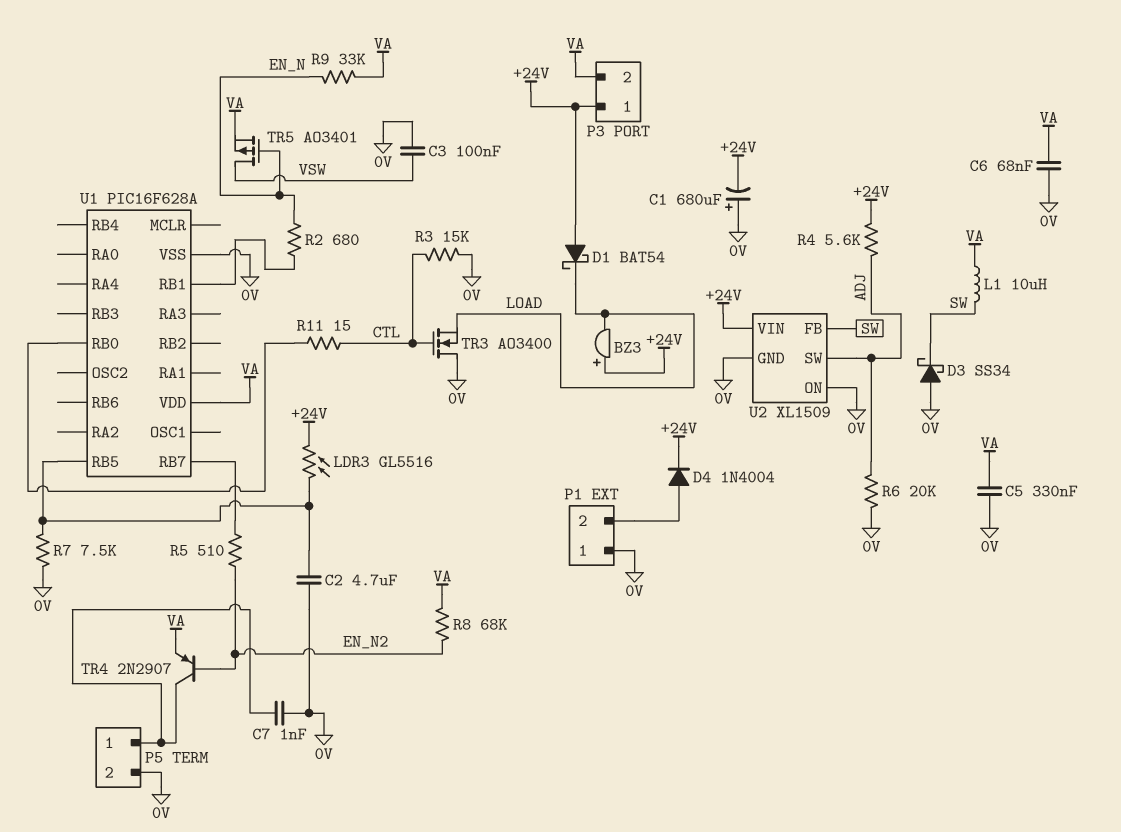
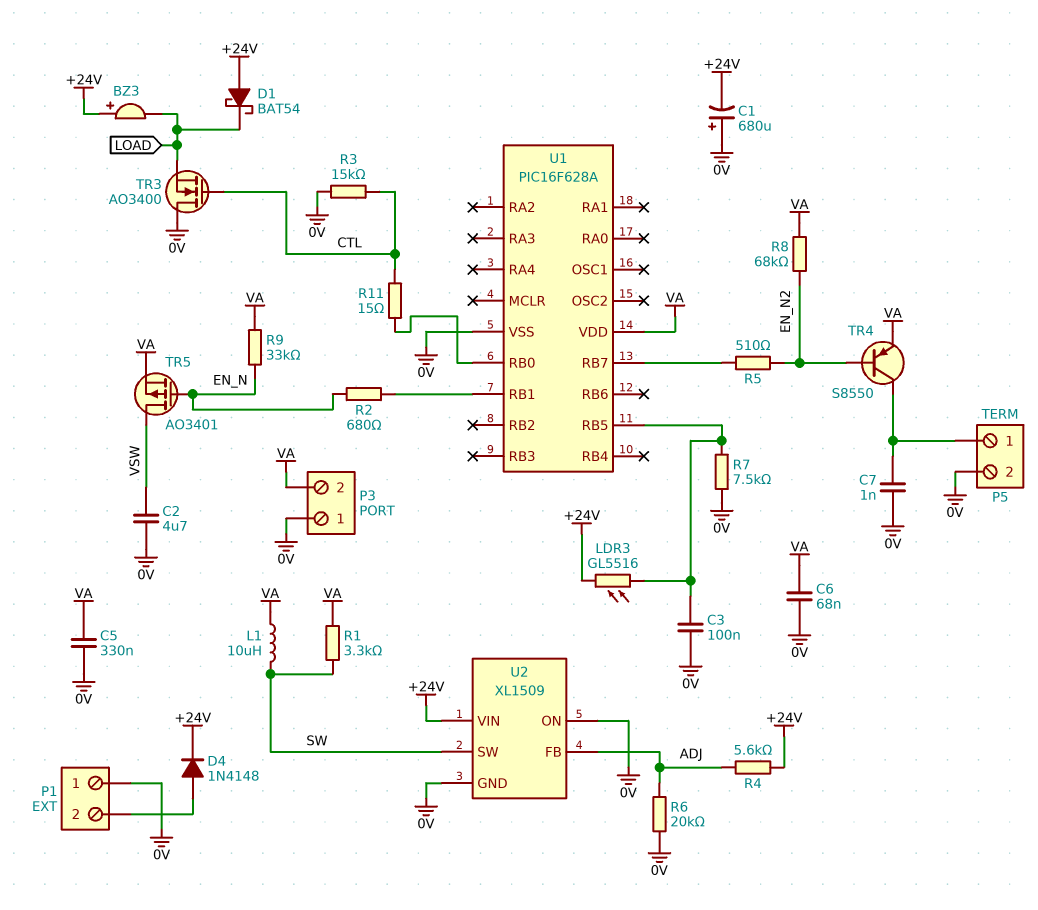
C2: 4.7uF (0V, U1/RB5) -> 4.7uF (0V, VSW)
C3: 100nF (0V, VSW) -> 100nF (0V, U1/RB5)
D3: schottky SS34 (A 0V, K SW) -> none
D4: diode 1N4004 (A P1/2, K +24V) -> diode 1N4148 (A P1/2, K +24V)
P3 pin 1: +24V -> 0V
R1: none -> 3.3k (SW, VA)
TR4: PNP 2N2907 (B EN_N2, C P5/1, E VA) -> PNP S8550 (B EN_N2, C P5/1, E VA)
U2 pin FB: SW -> ADJ
U2 pin SW: ADJ -> SW

